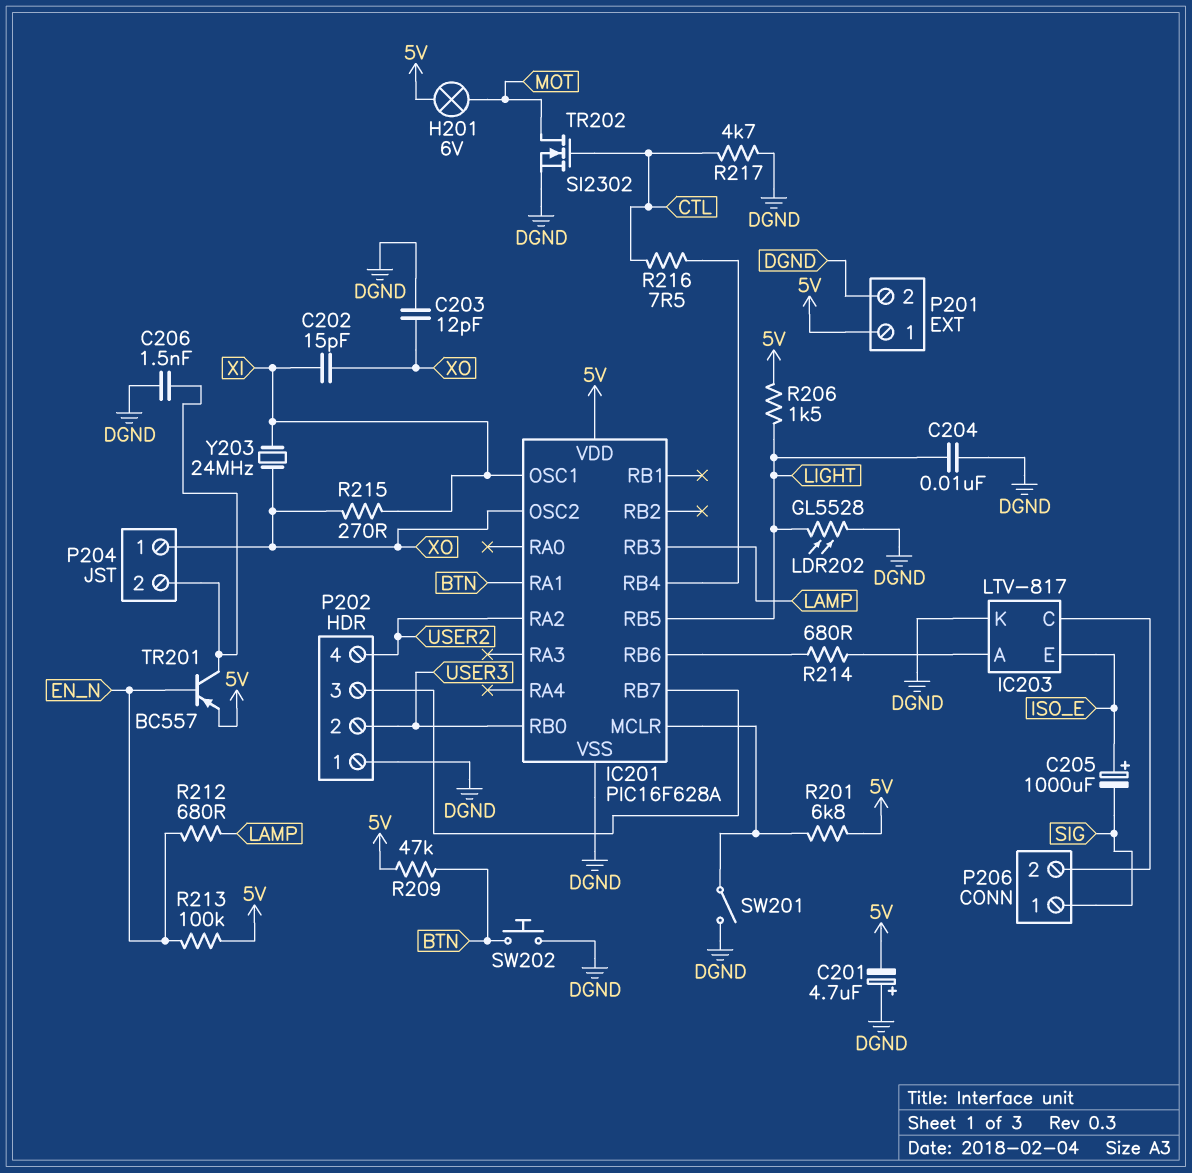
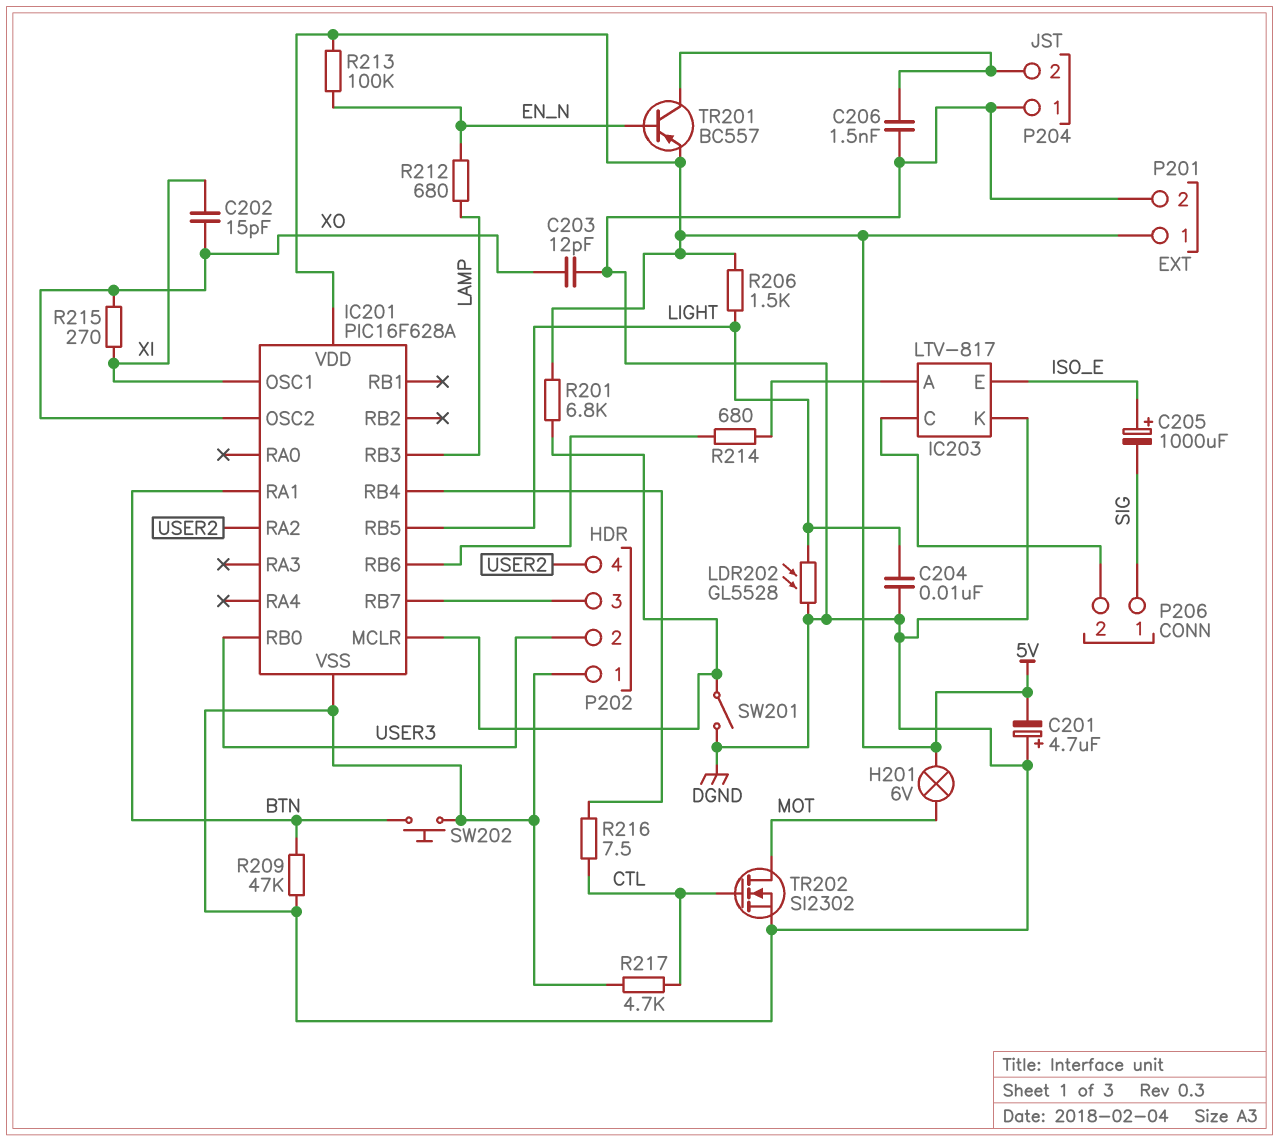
P204 pin 1: XO -> DGND
R209: 47k (5V, BTN) -> 47k (BTN, DGND)
Y203: 24MHz (XI, XO) -> none

